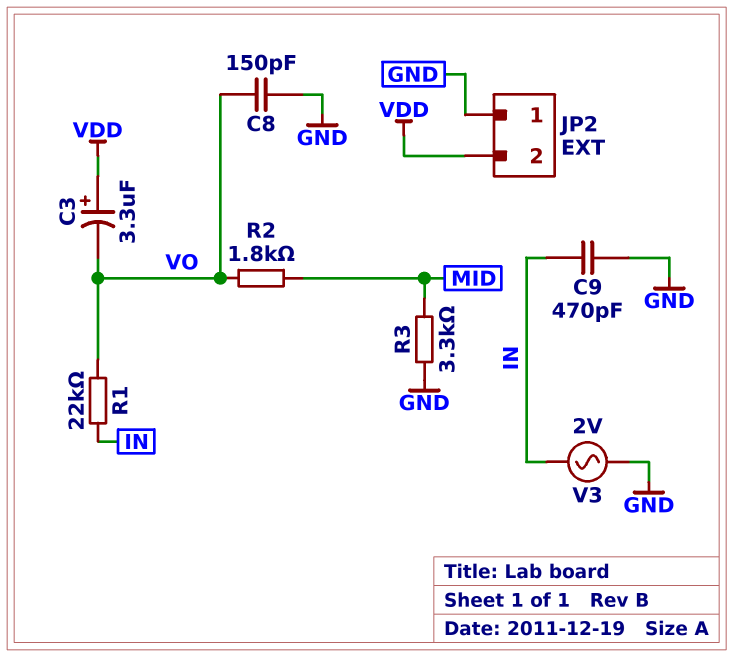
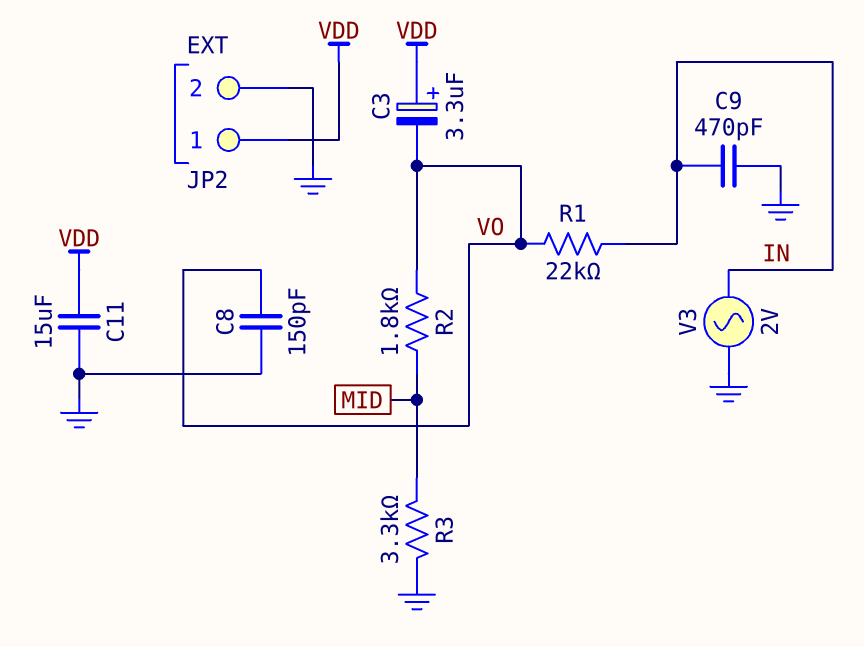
C11: none -> 15uF (GND, VDD)
JP2 pin 1: GND -> VDD
JP2 pin 2: VDD -> GND

